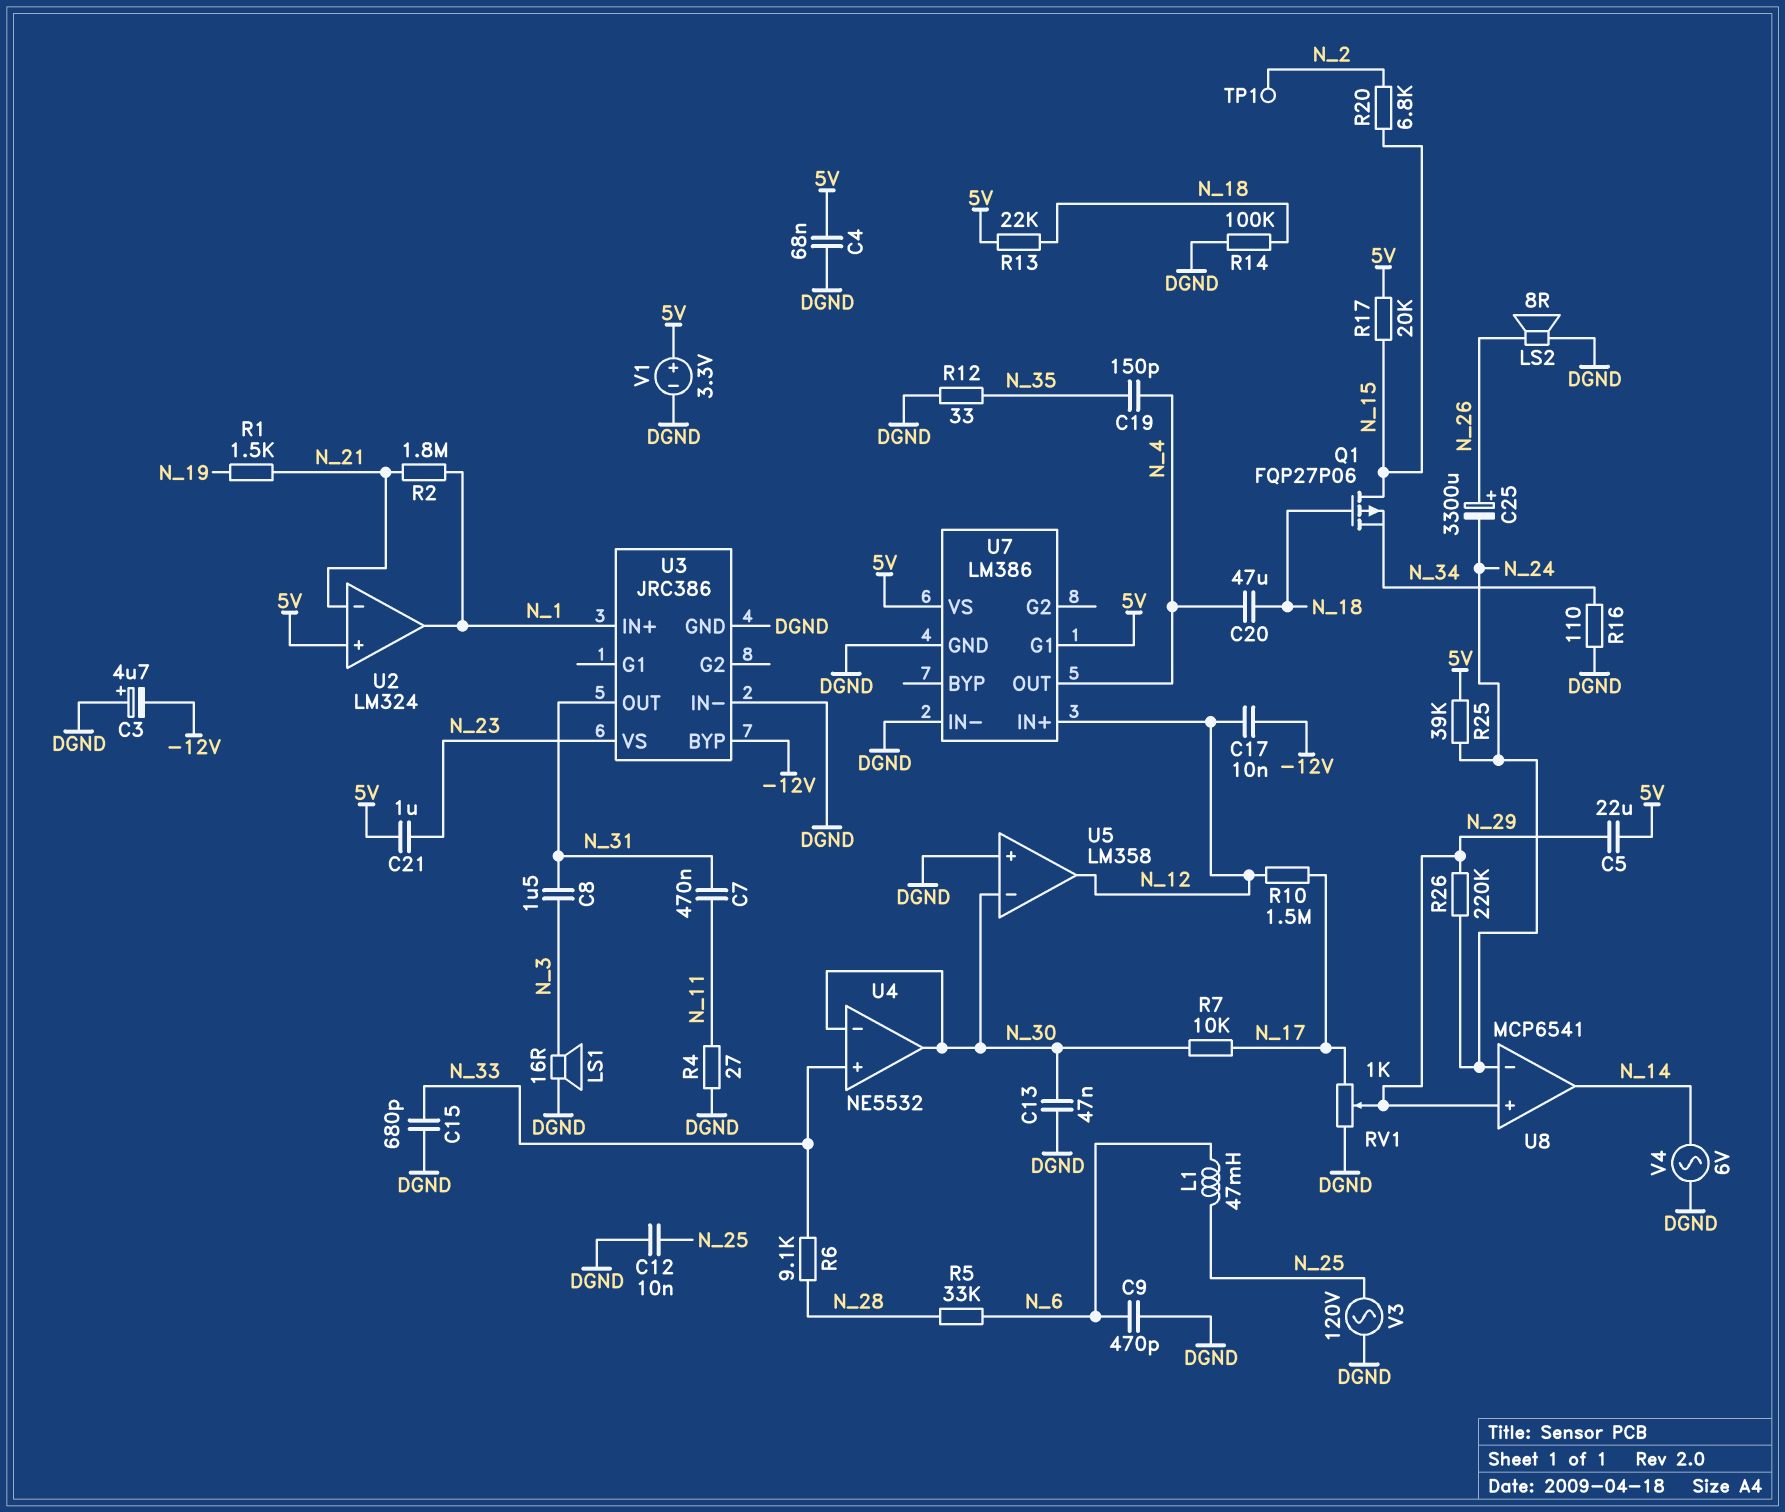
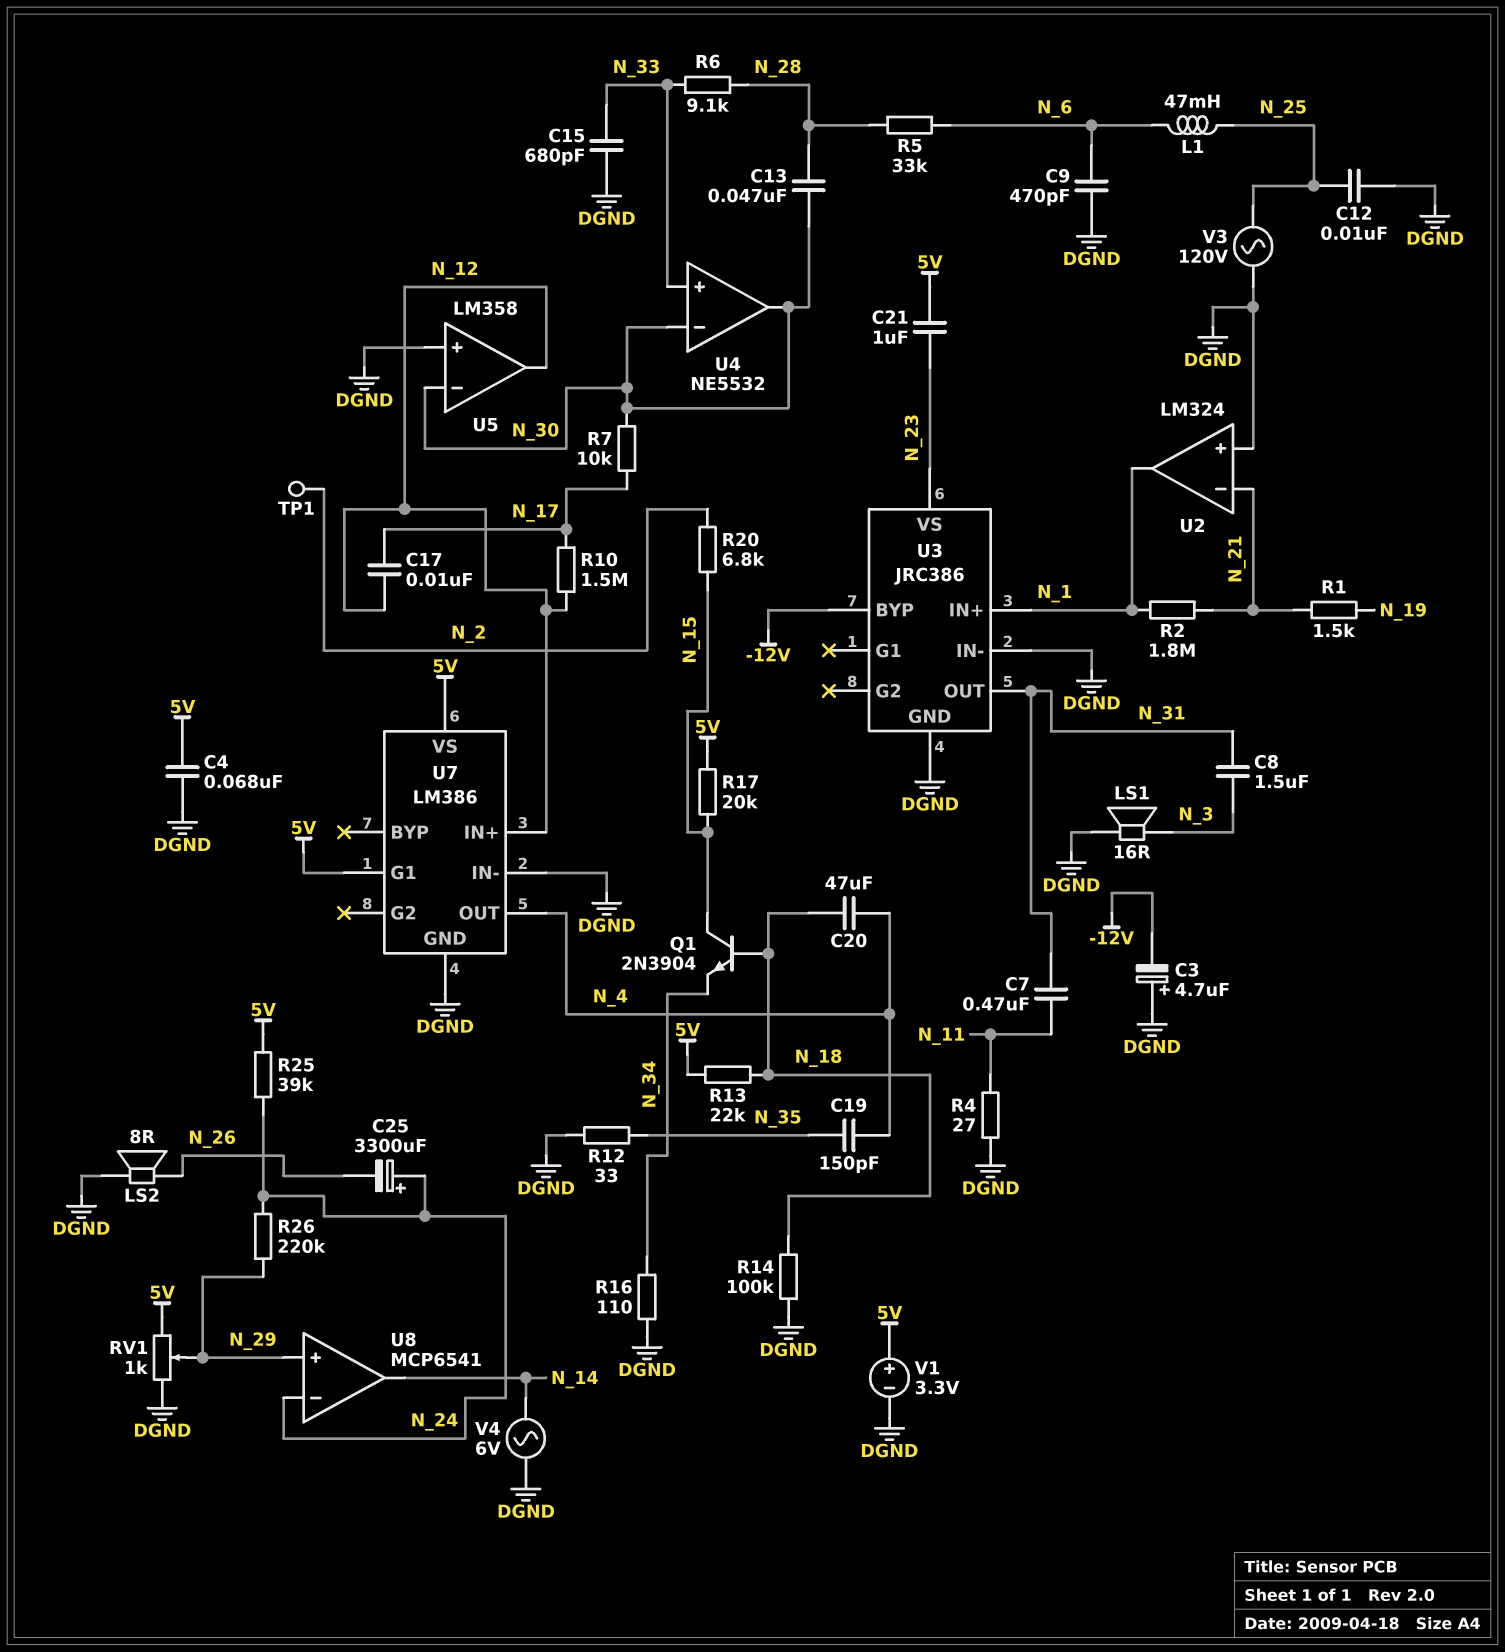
C5: 22uF (5V, N_29) -> none
C13: 47nF (DGND, N_30) -> 47nF (N_28, N_30)
C17: 10nF (-12V, N_12) -> 10nF (N_12, N_17)
C25: 3300uF (plus N_26, minus N_24) -> 3300uF (plus N_24, minus N_26)
Q1: PMOS FQP27P06 (G N_18, D N_15, S N_34) -> NPN 2N3904 (B N_18, C N_15, E N_34)
RV1: 1k (DGND, N_17, wiper N_29) -> 1k (5V, DGND, wiper N_29)
U2 pin in+: 5V -> DGND

